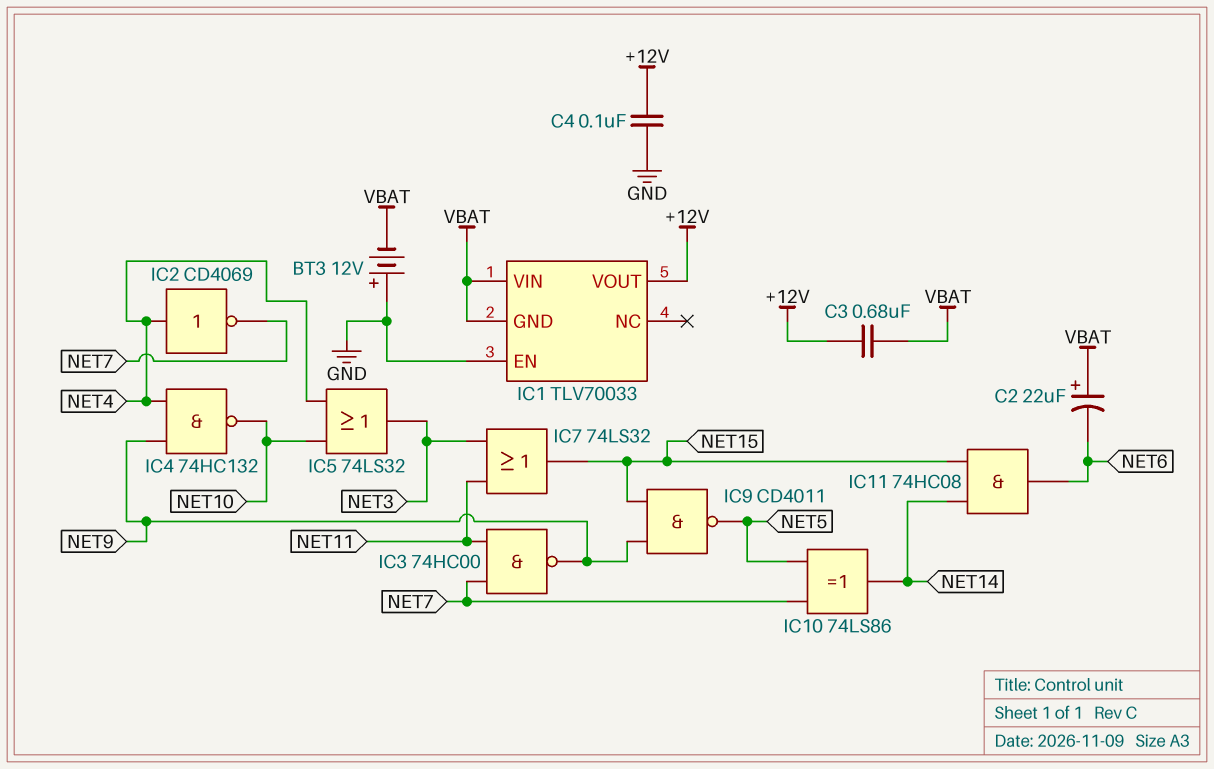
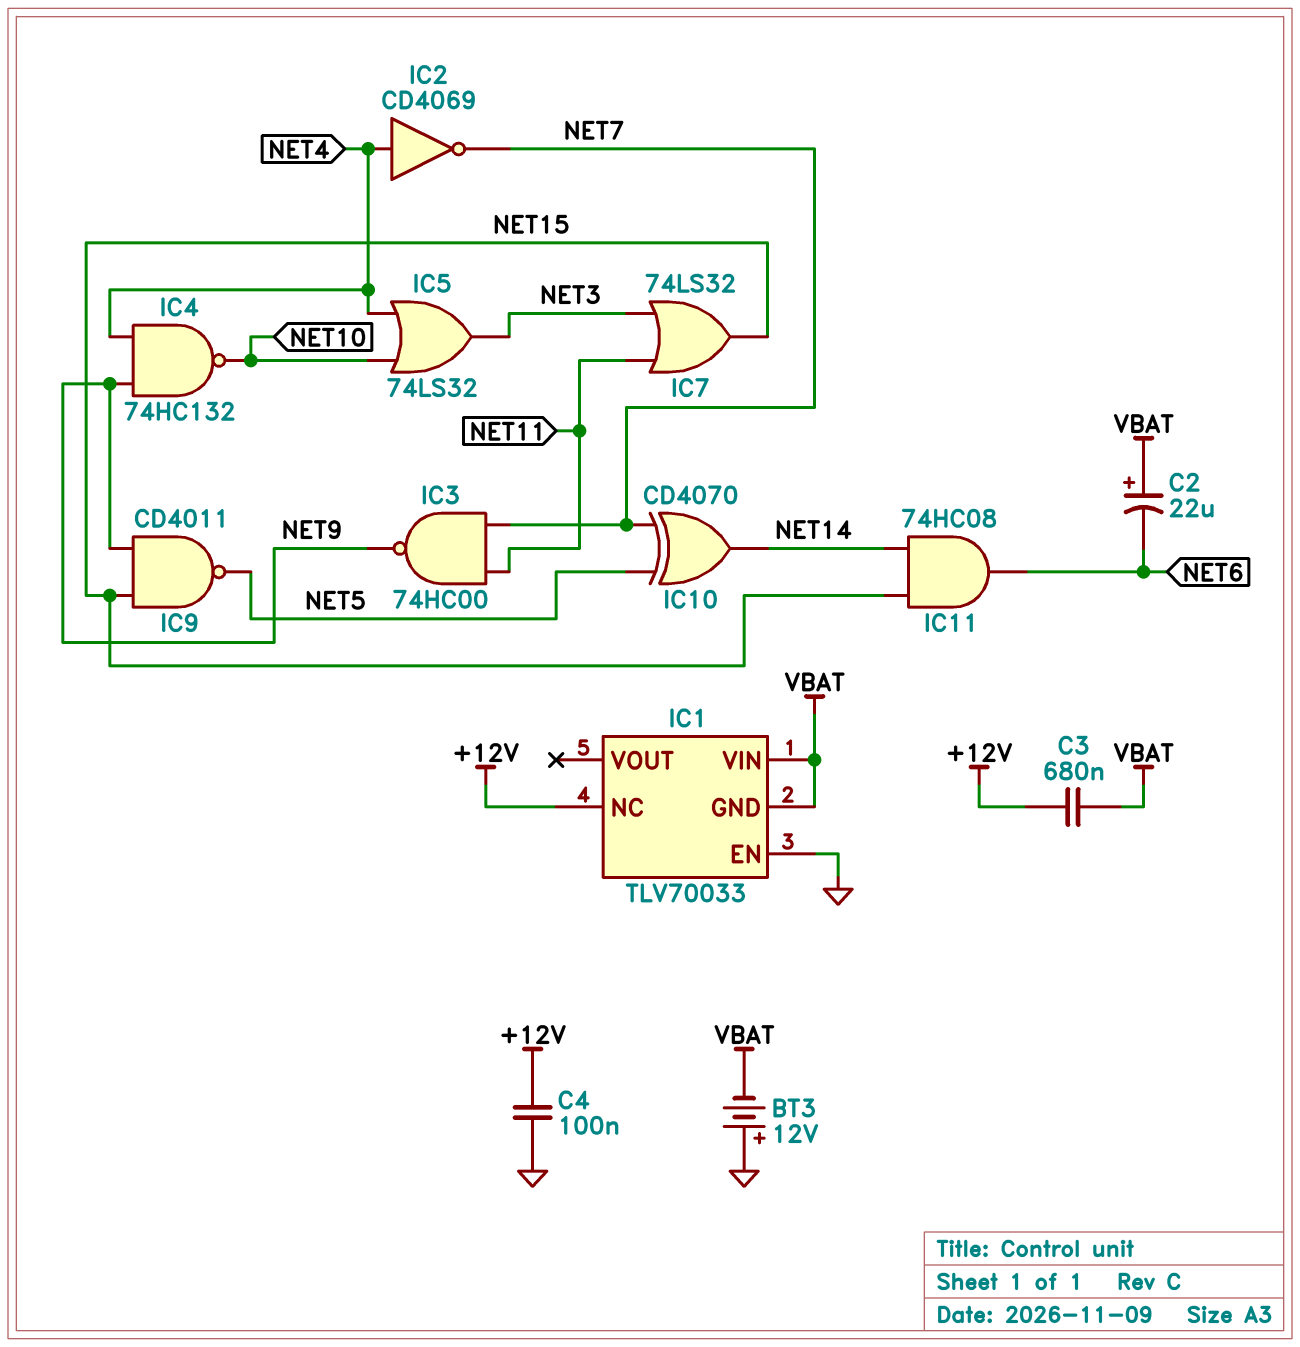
IC1 pin NC: none -> +12V
IC1 pin VOUT: +12V -> none
IC10: XOR 74LS86 (in NET5, in NET7, out NET14) -> XOR CD4070 (in NET5, in NET7, out NET14)

